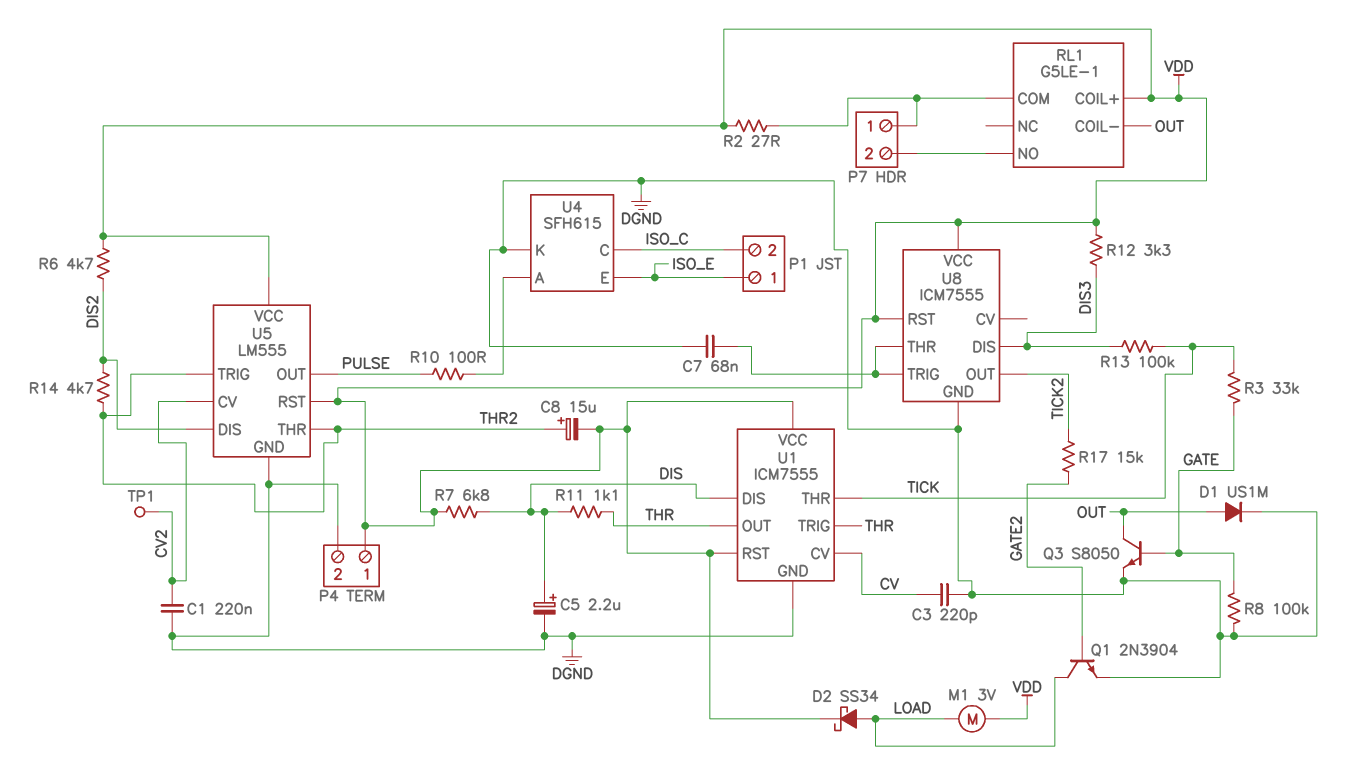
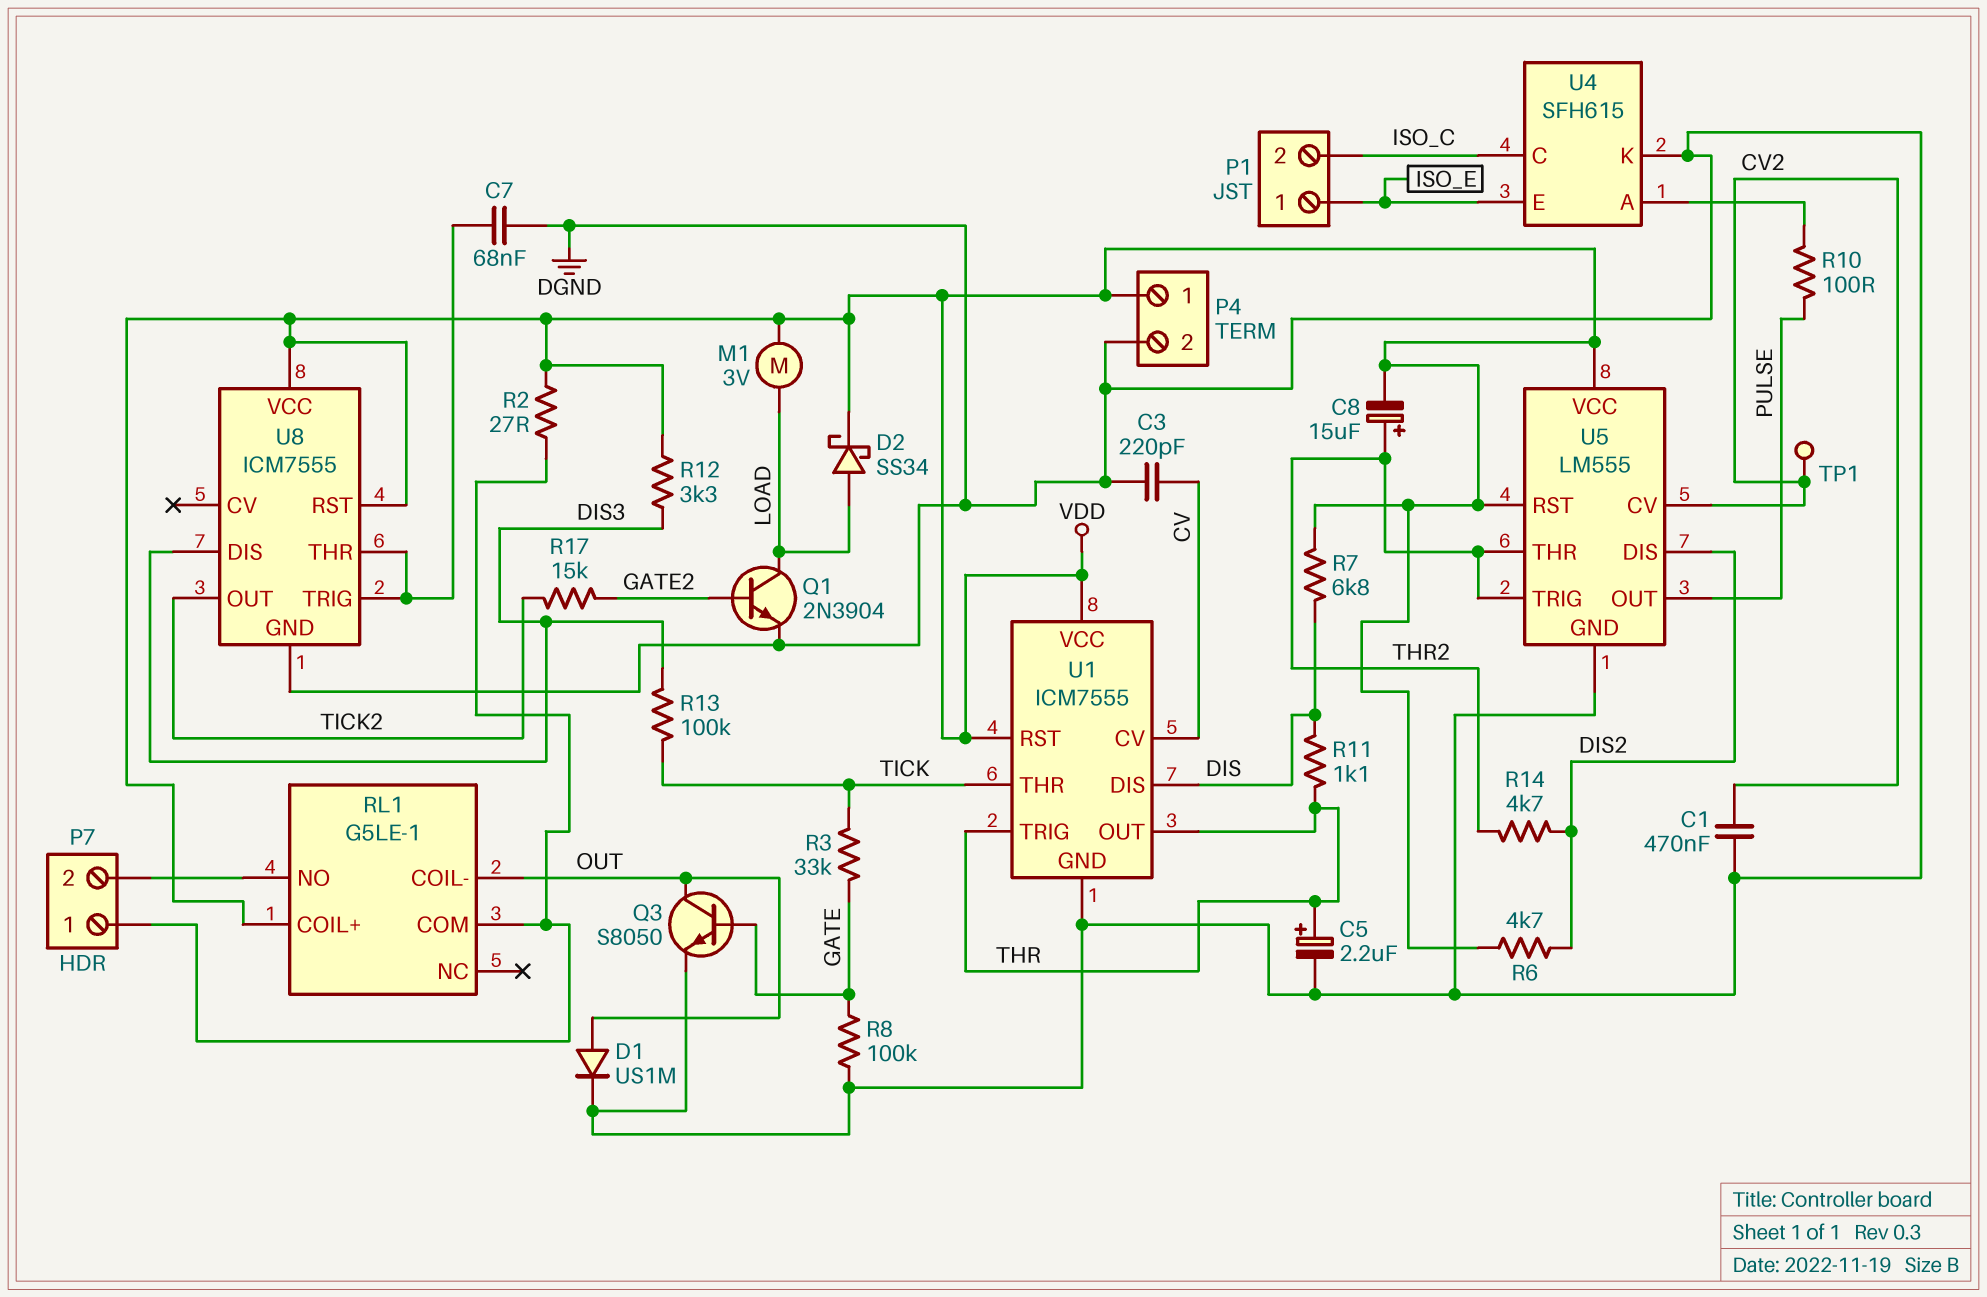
C1: 220nF (CV2, DGND) -> 470nF (CV2, DGND)
C5: 2.2uF (plus DIS, minus DGND) -> 2.2uF (plus THR, minus DGND)

